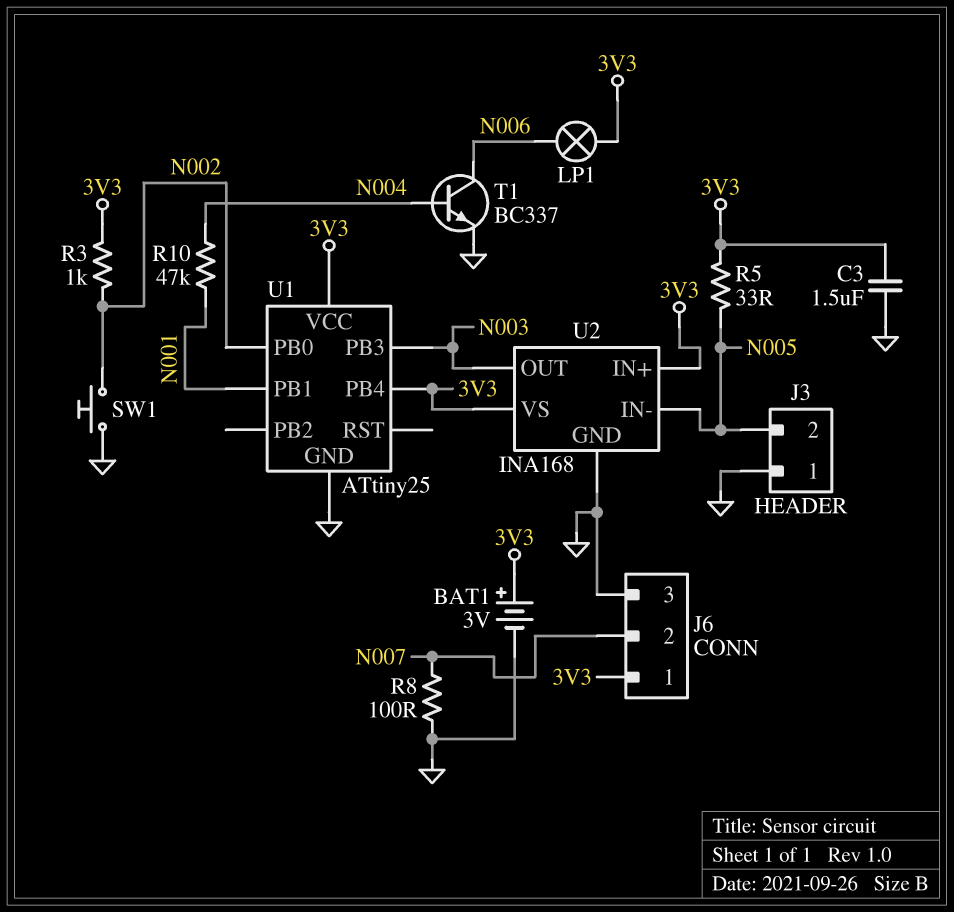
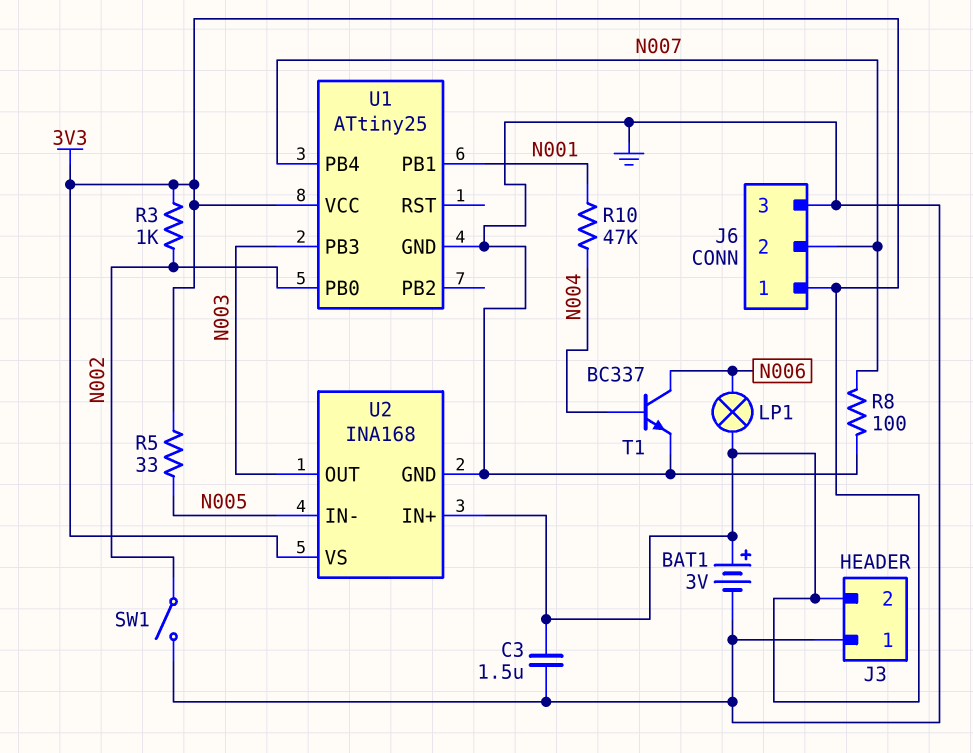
J3 pin 2: N005 -> 3V3
SW1: button (GND, N002) -> switch (GND, N002)
U1 pin PB4: 3V3 -> N007

